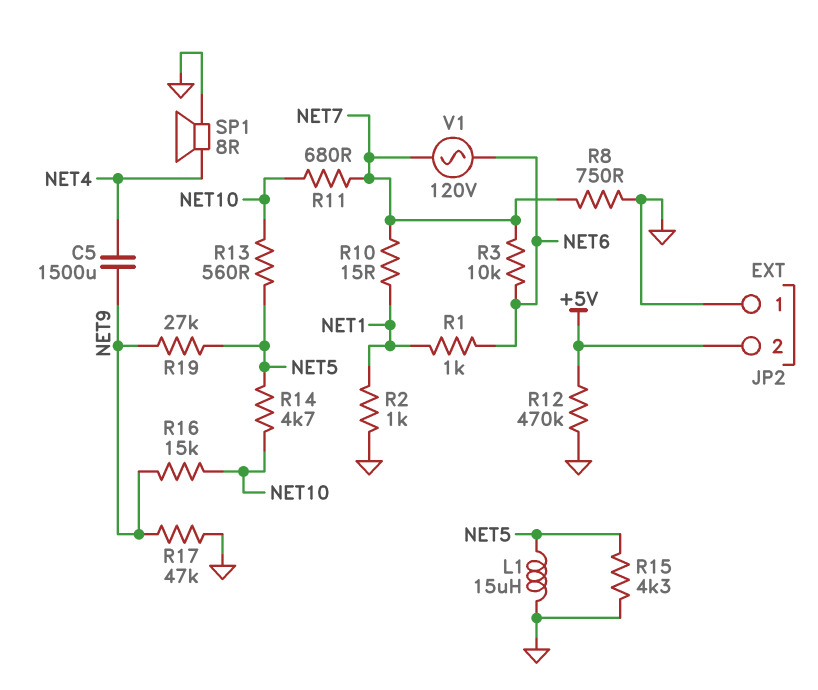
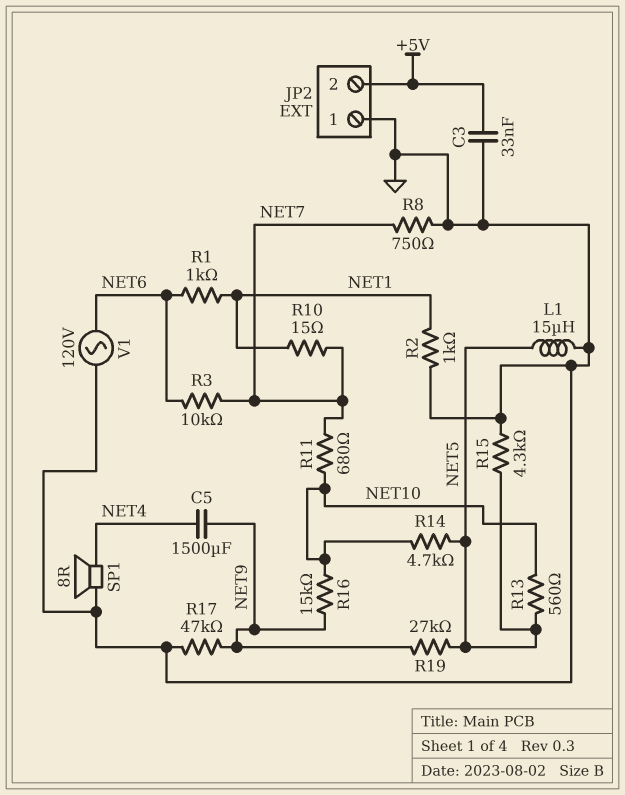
C3: none -> 33nF (+5V, GND)
R12: 470k (+5V, GND) -> none
V1: AC 120V (NET6, NET7) -> AC 120V (GND, NET6)

